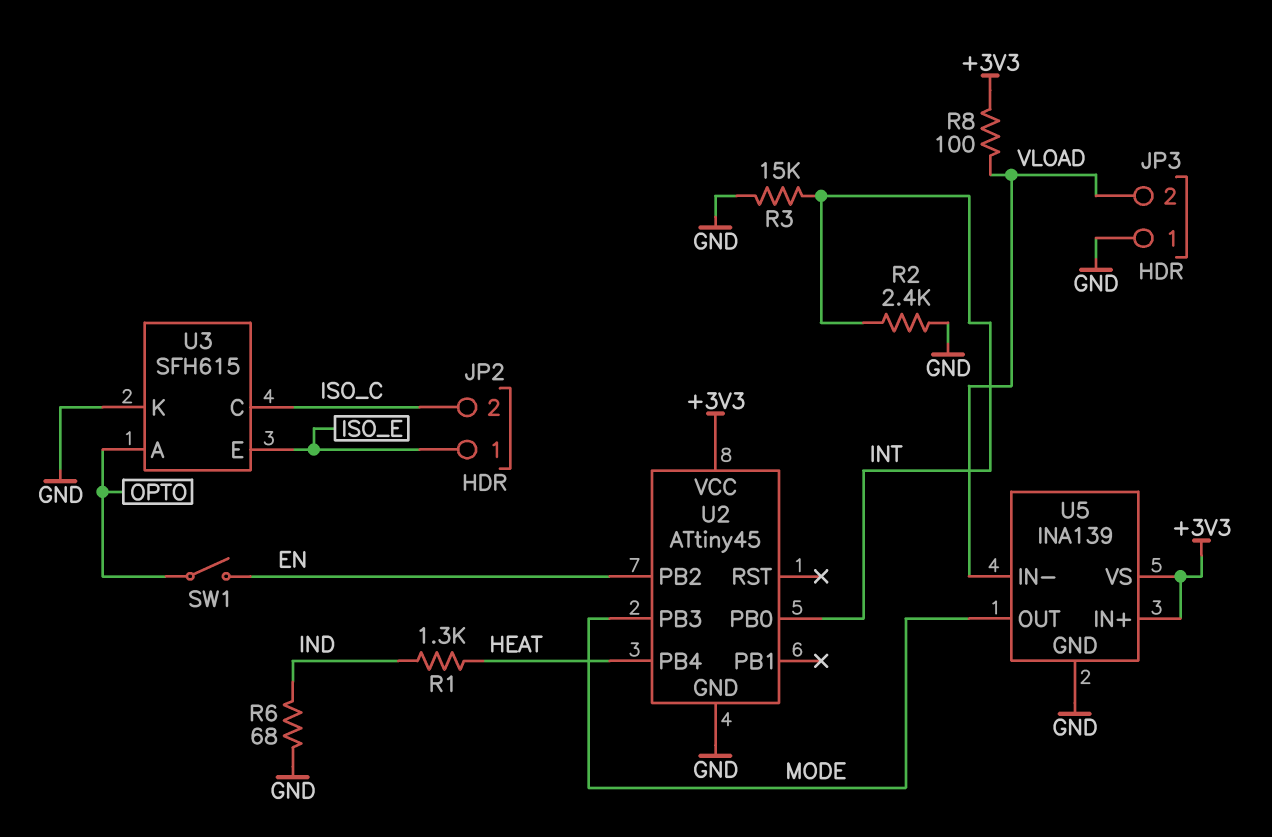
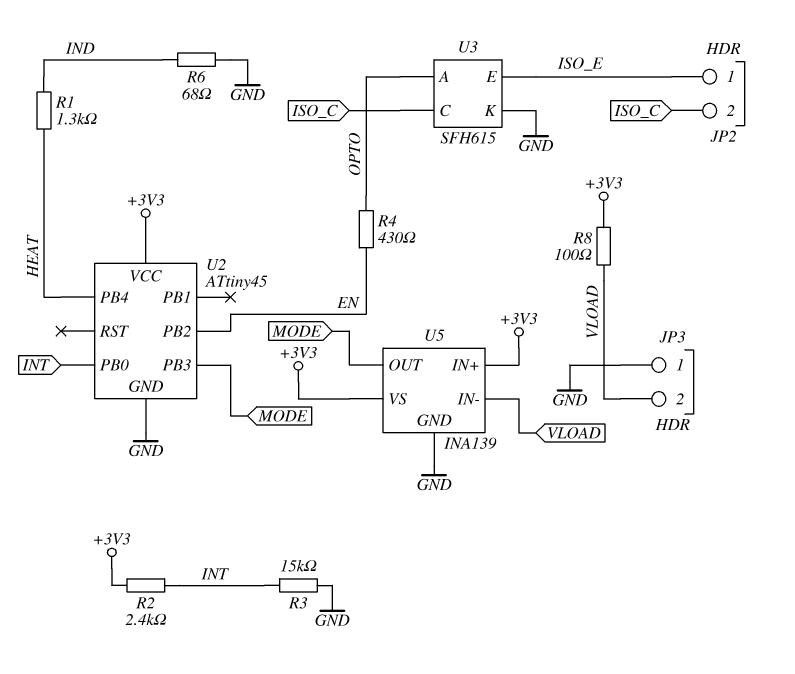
R2: 2.4k (GND, INT) -> 2.4k (+3V3, INT)
R4: none -> 430 (EN, OPTO)
SW1: switch (EN, OPTO) -> none

